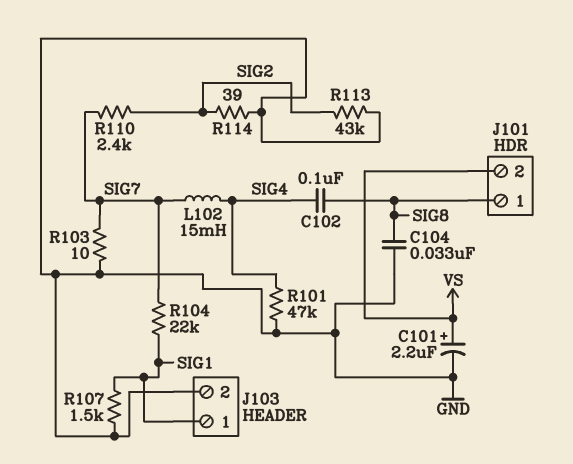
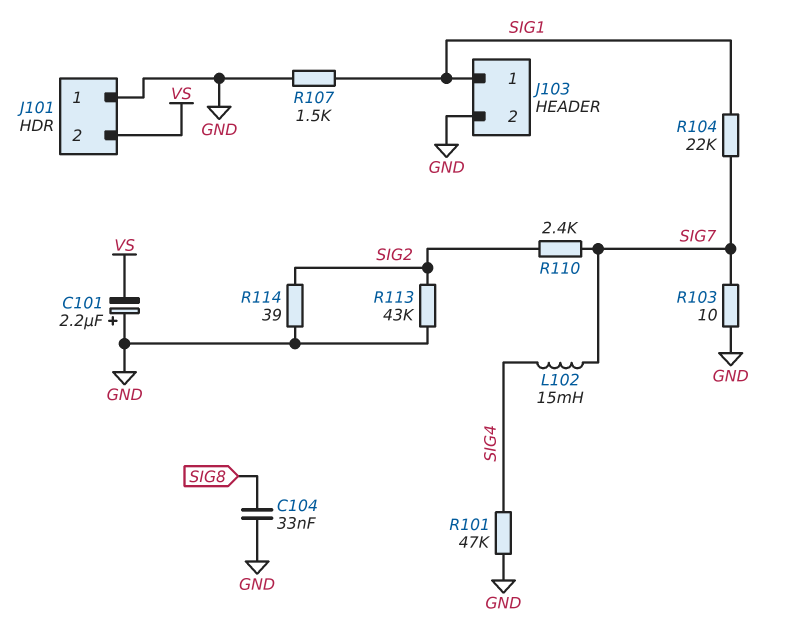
C101: 2.2uF (plus VS, minus GND) -> 2.2uF (plus GND, minus VS)
C102: 100nF (SIG4, SIG8) -> none
J101 pin 1: SIG8 -> GND

